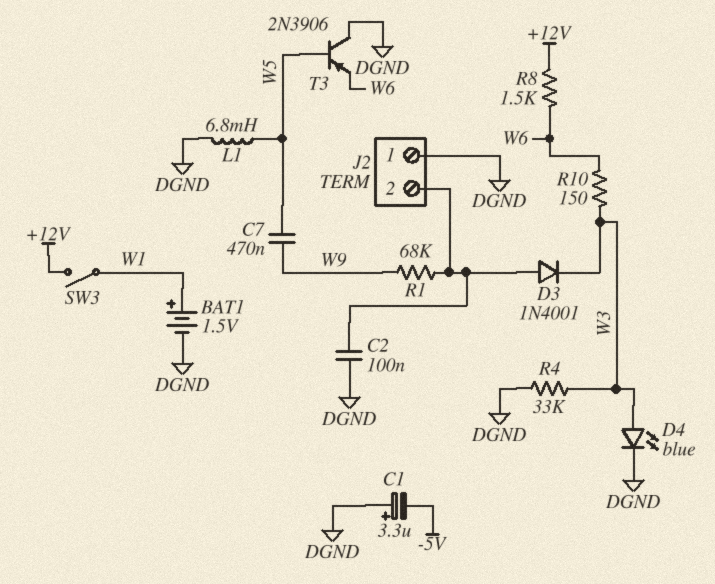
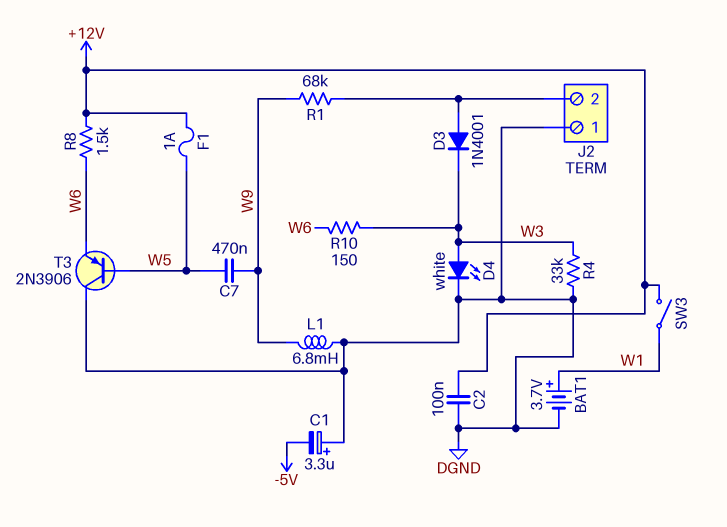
BAT1: 1.5V (plus W1, minus DGND) -> 3.7V (plus W1, minus DGND)
C2: 100nF (DGND, J2/2) -> 100nF (+12V, DGND)
D4: LED blue (A W3, K DGND) -> LED white (A W3, K DGND)
F1: none -> 1A (+12V, W5)
L1: 6.8mH (DGND, W5) -> 6.8mH (DGND, W9)

